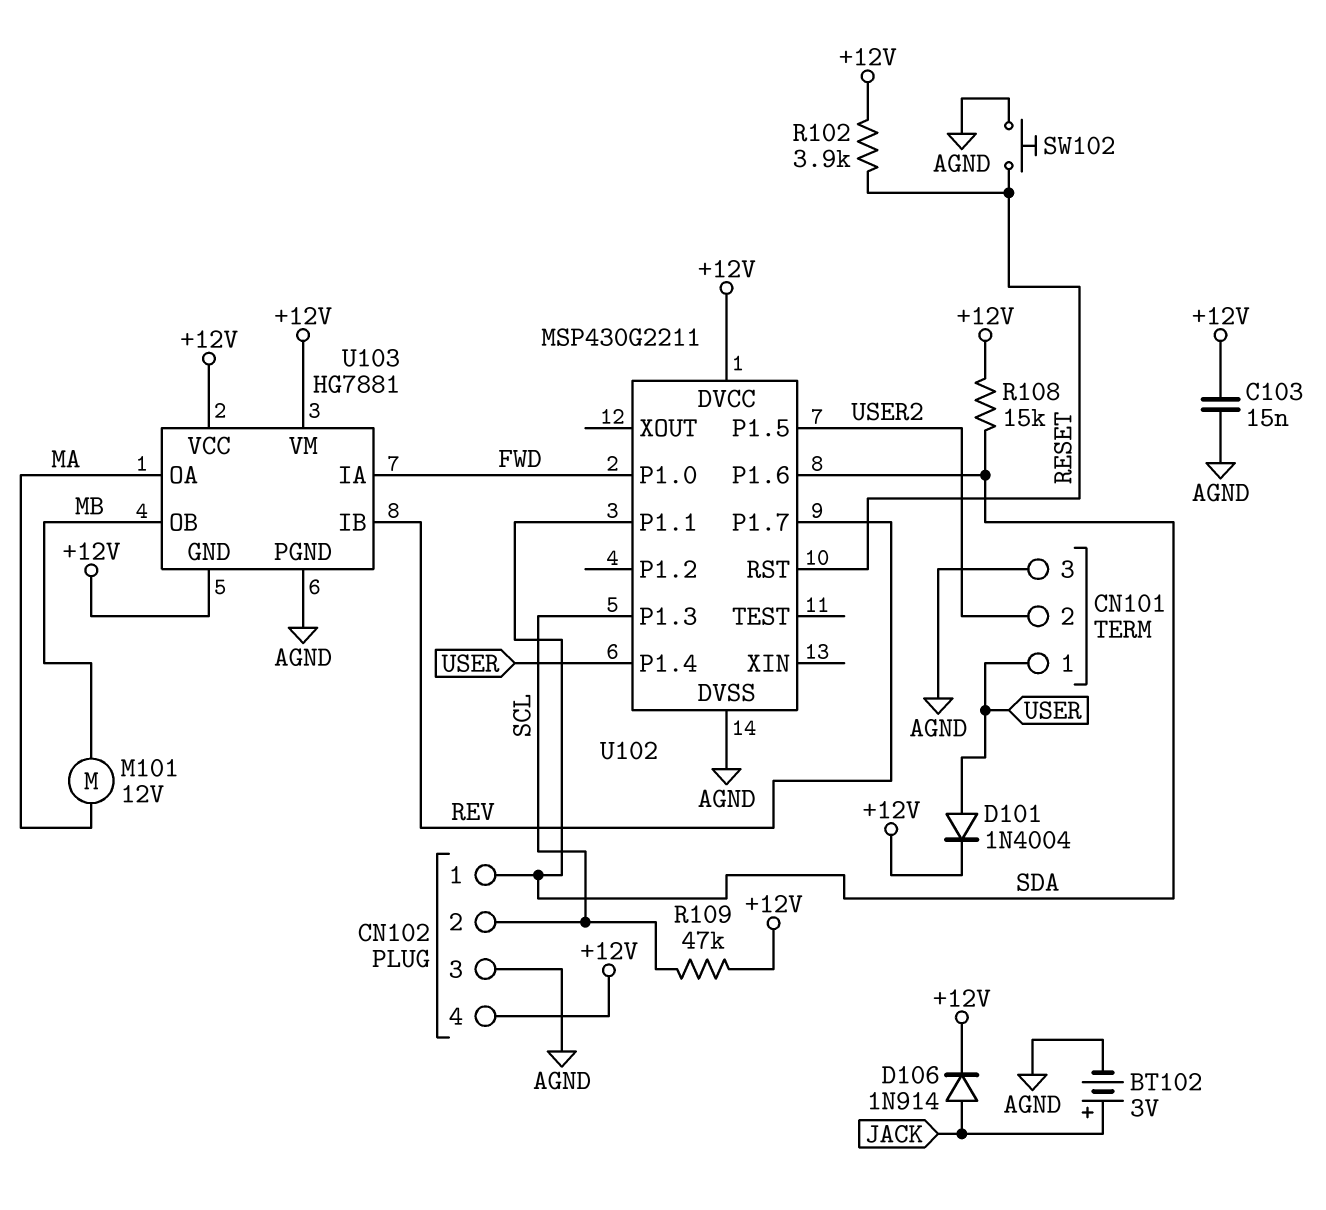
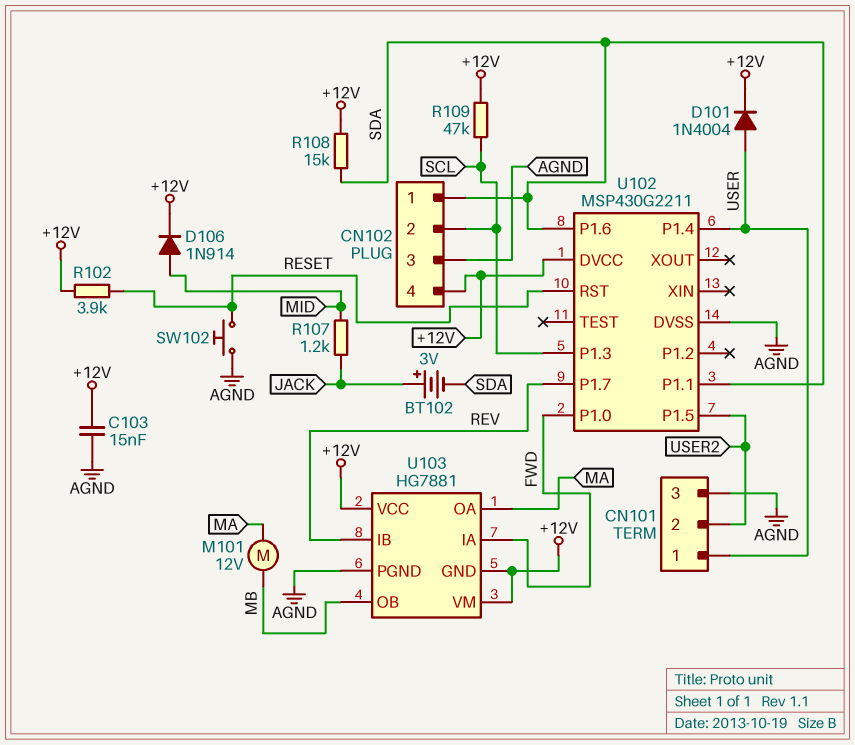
BT102: 3V (plus JACK, minus AGND) -> 3V (plus JACK, minus SDA)
D106: diode 1N914 (A JACK, K +12V) -> diode 1N914 (A MID, K +12V)
R107: none -> 1.2k (JACK, MID)

